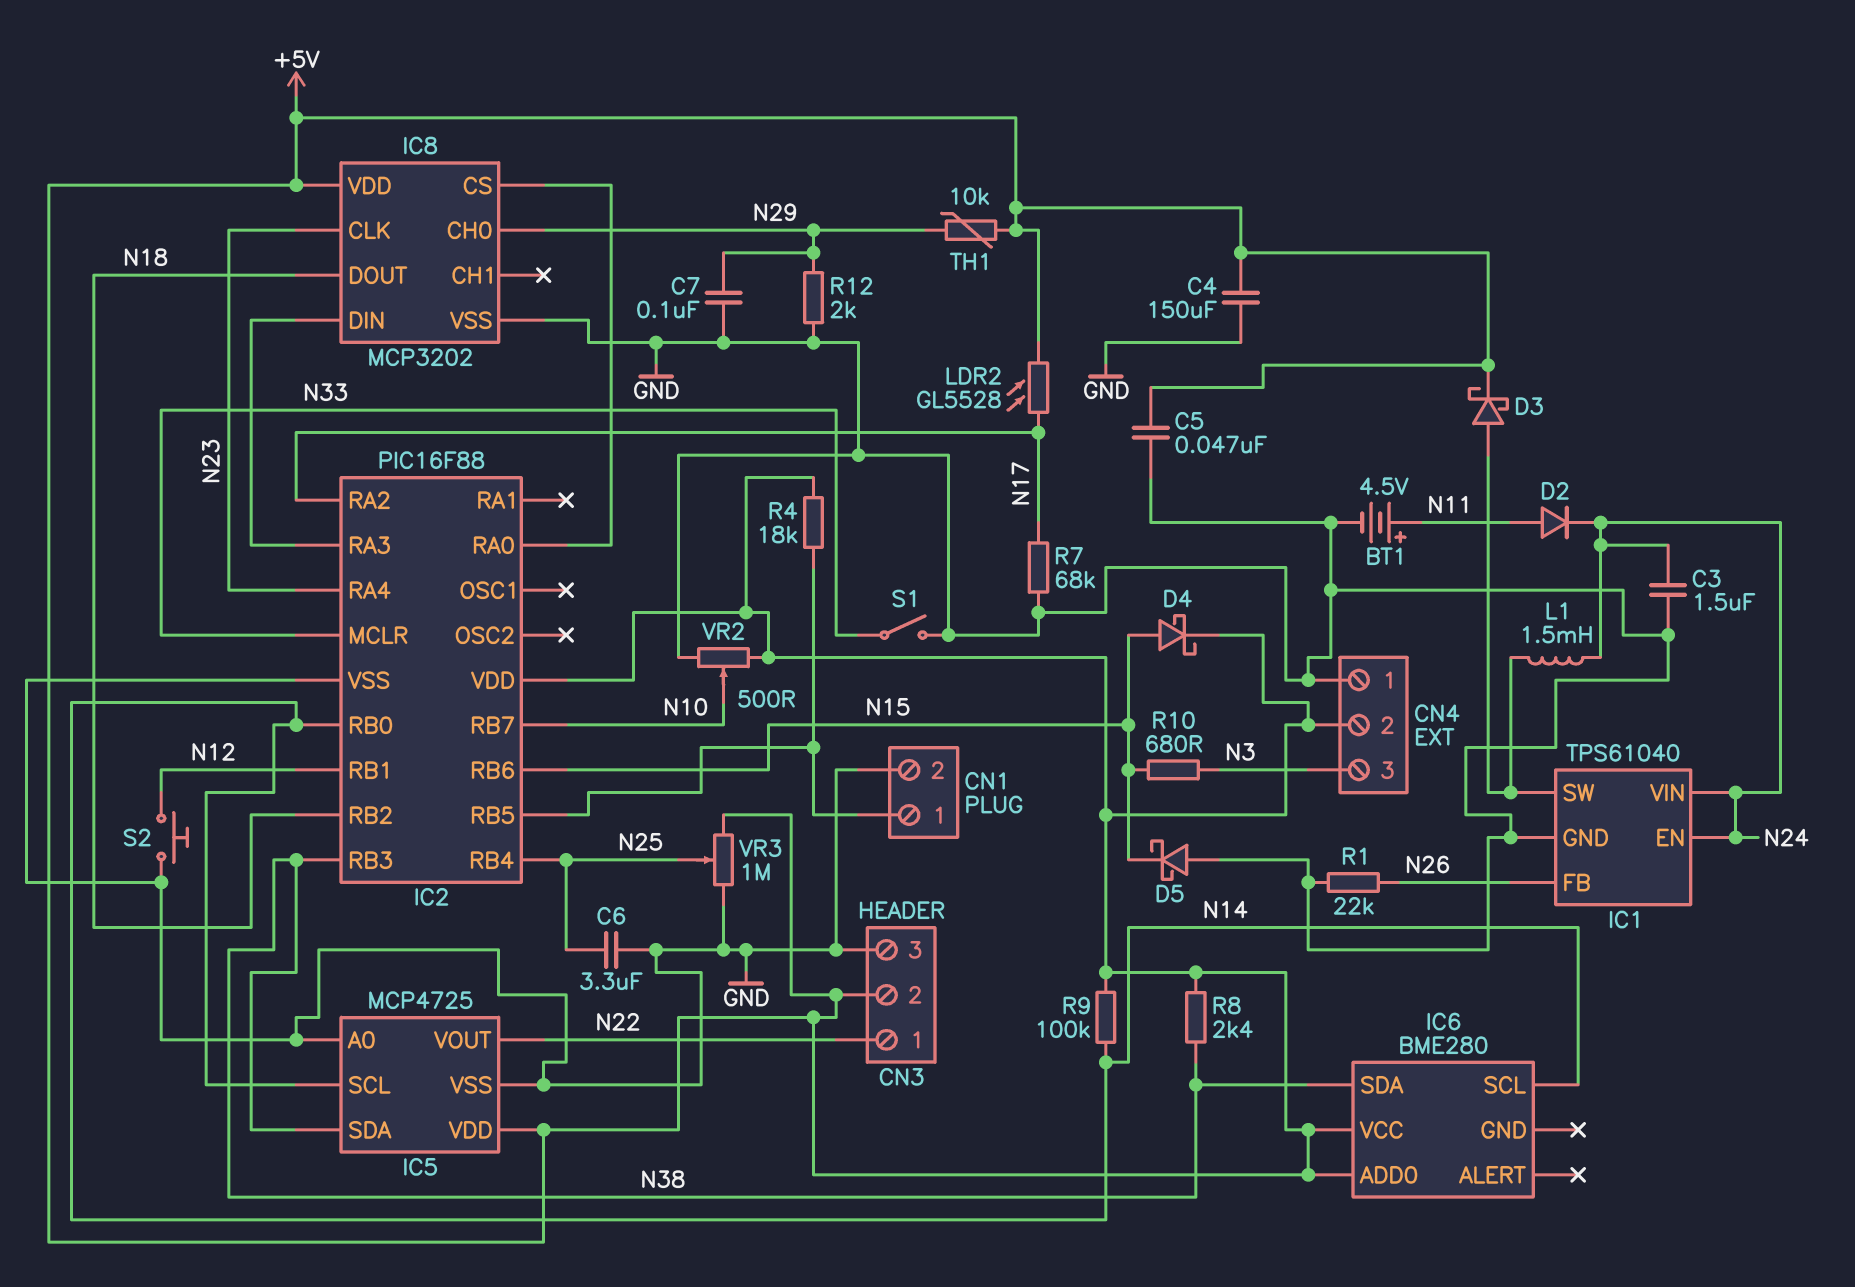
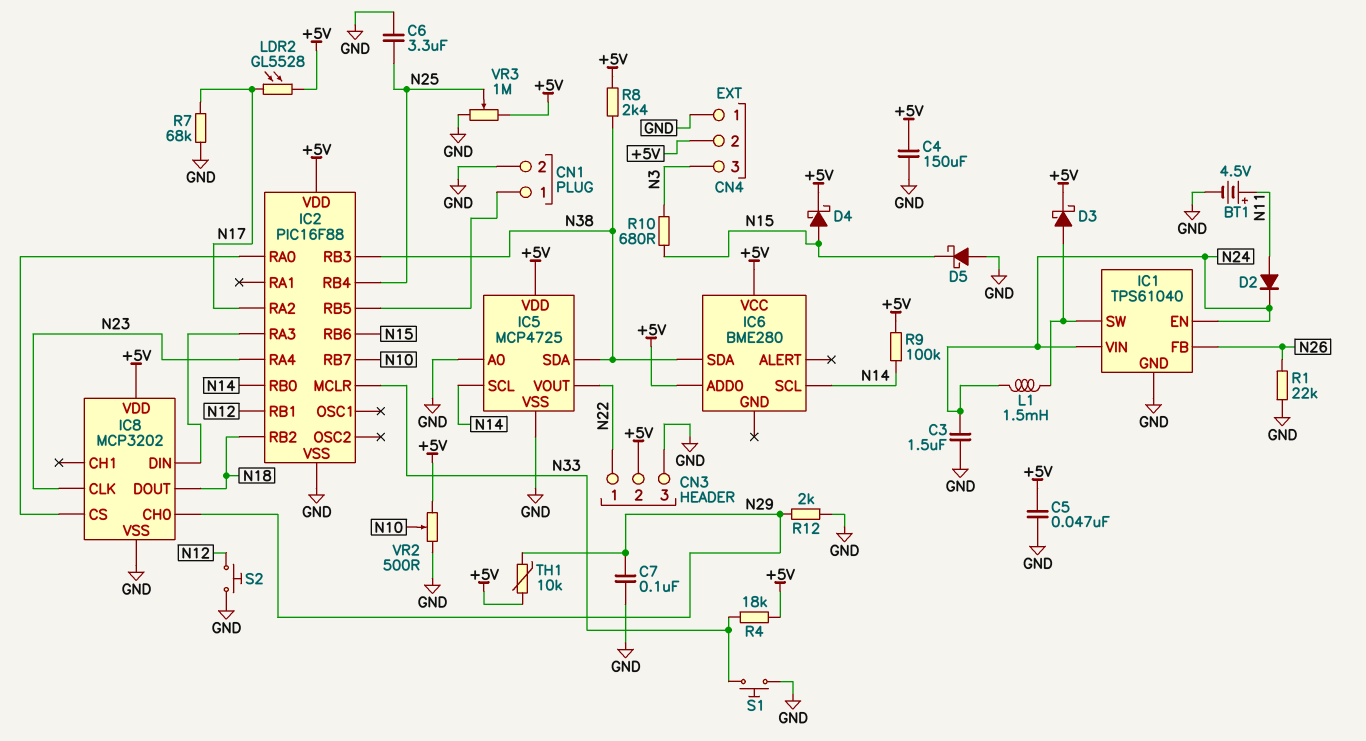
R4: 18k (+5V, CN1/1) -> 18k (+5V, N33)
S1: switch (GND, N33) -> button (GND, N33)

